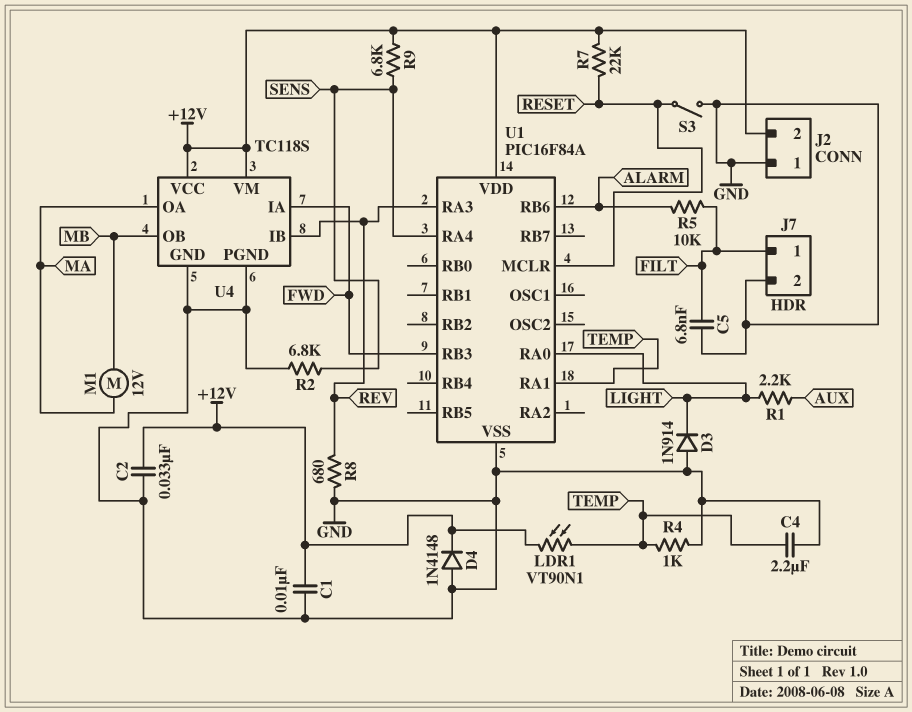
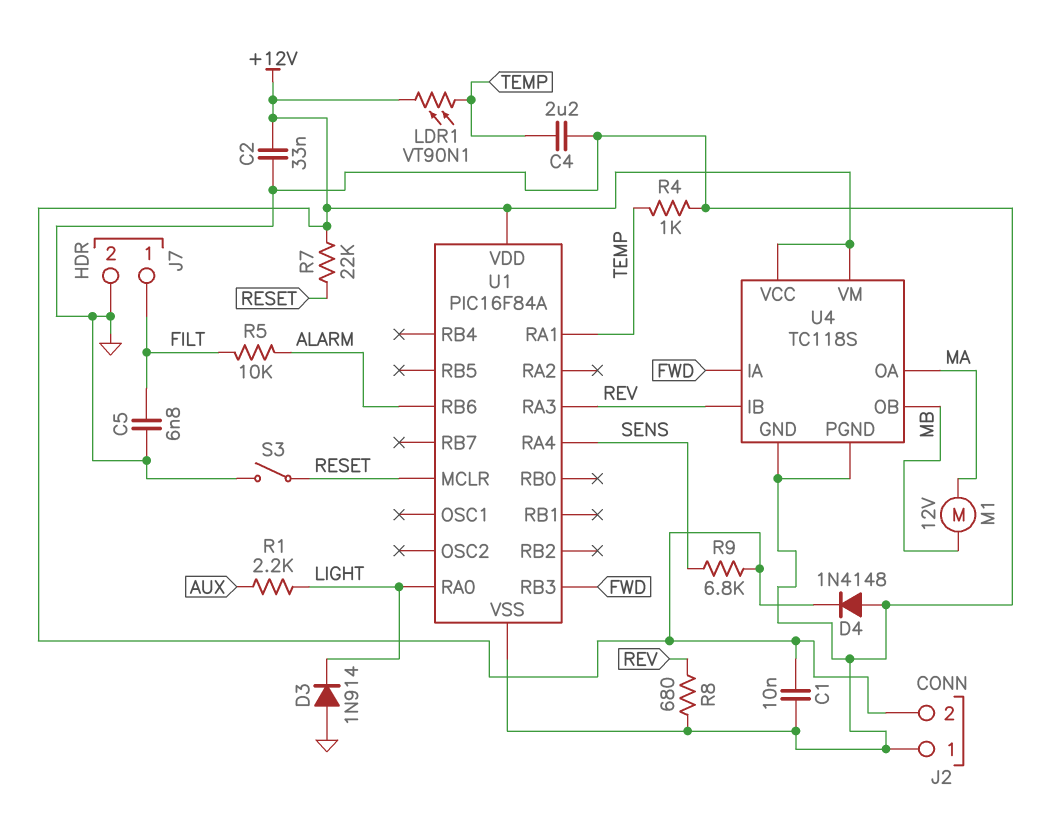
R2: 6.8k (GND, SENS) -> none

